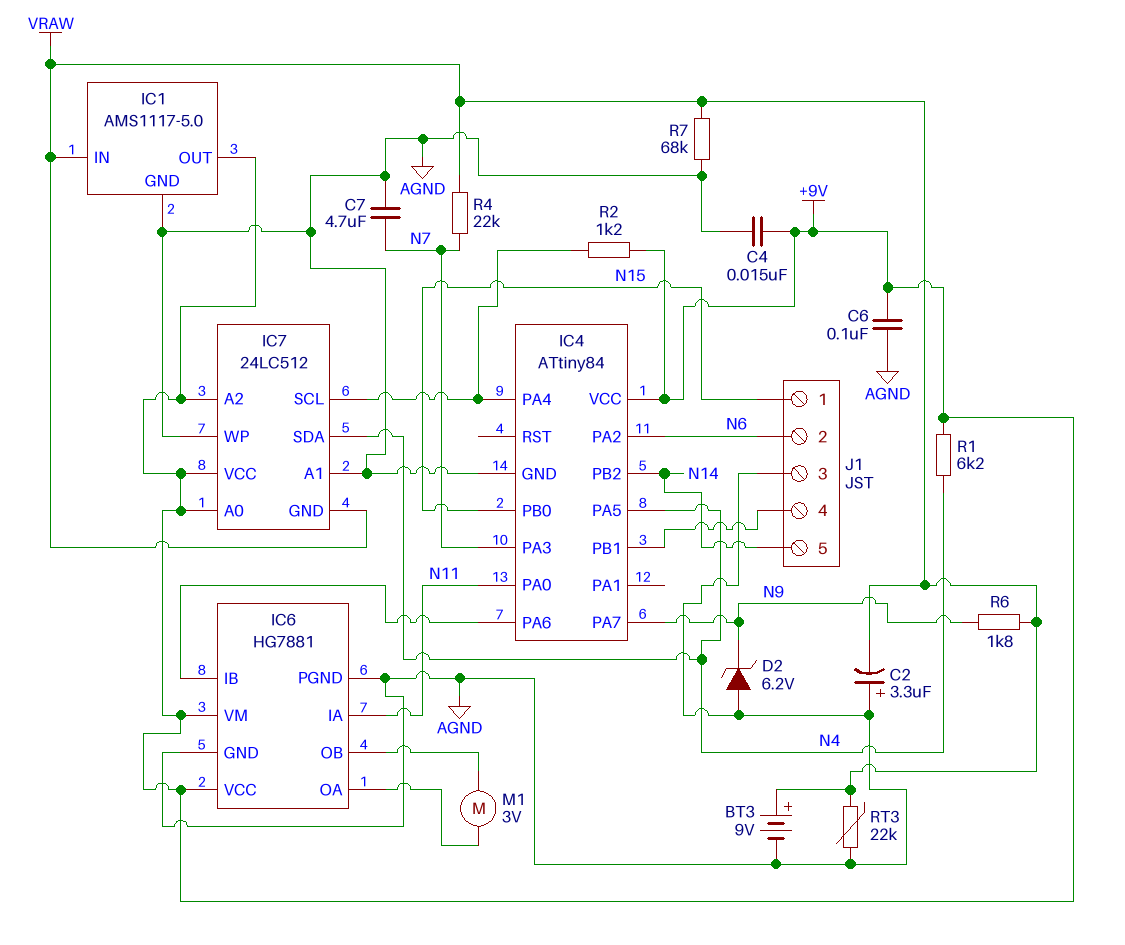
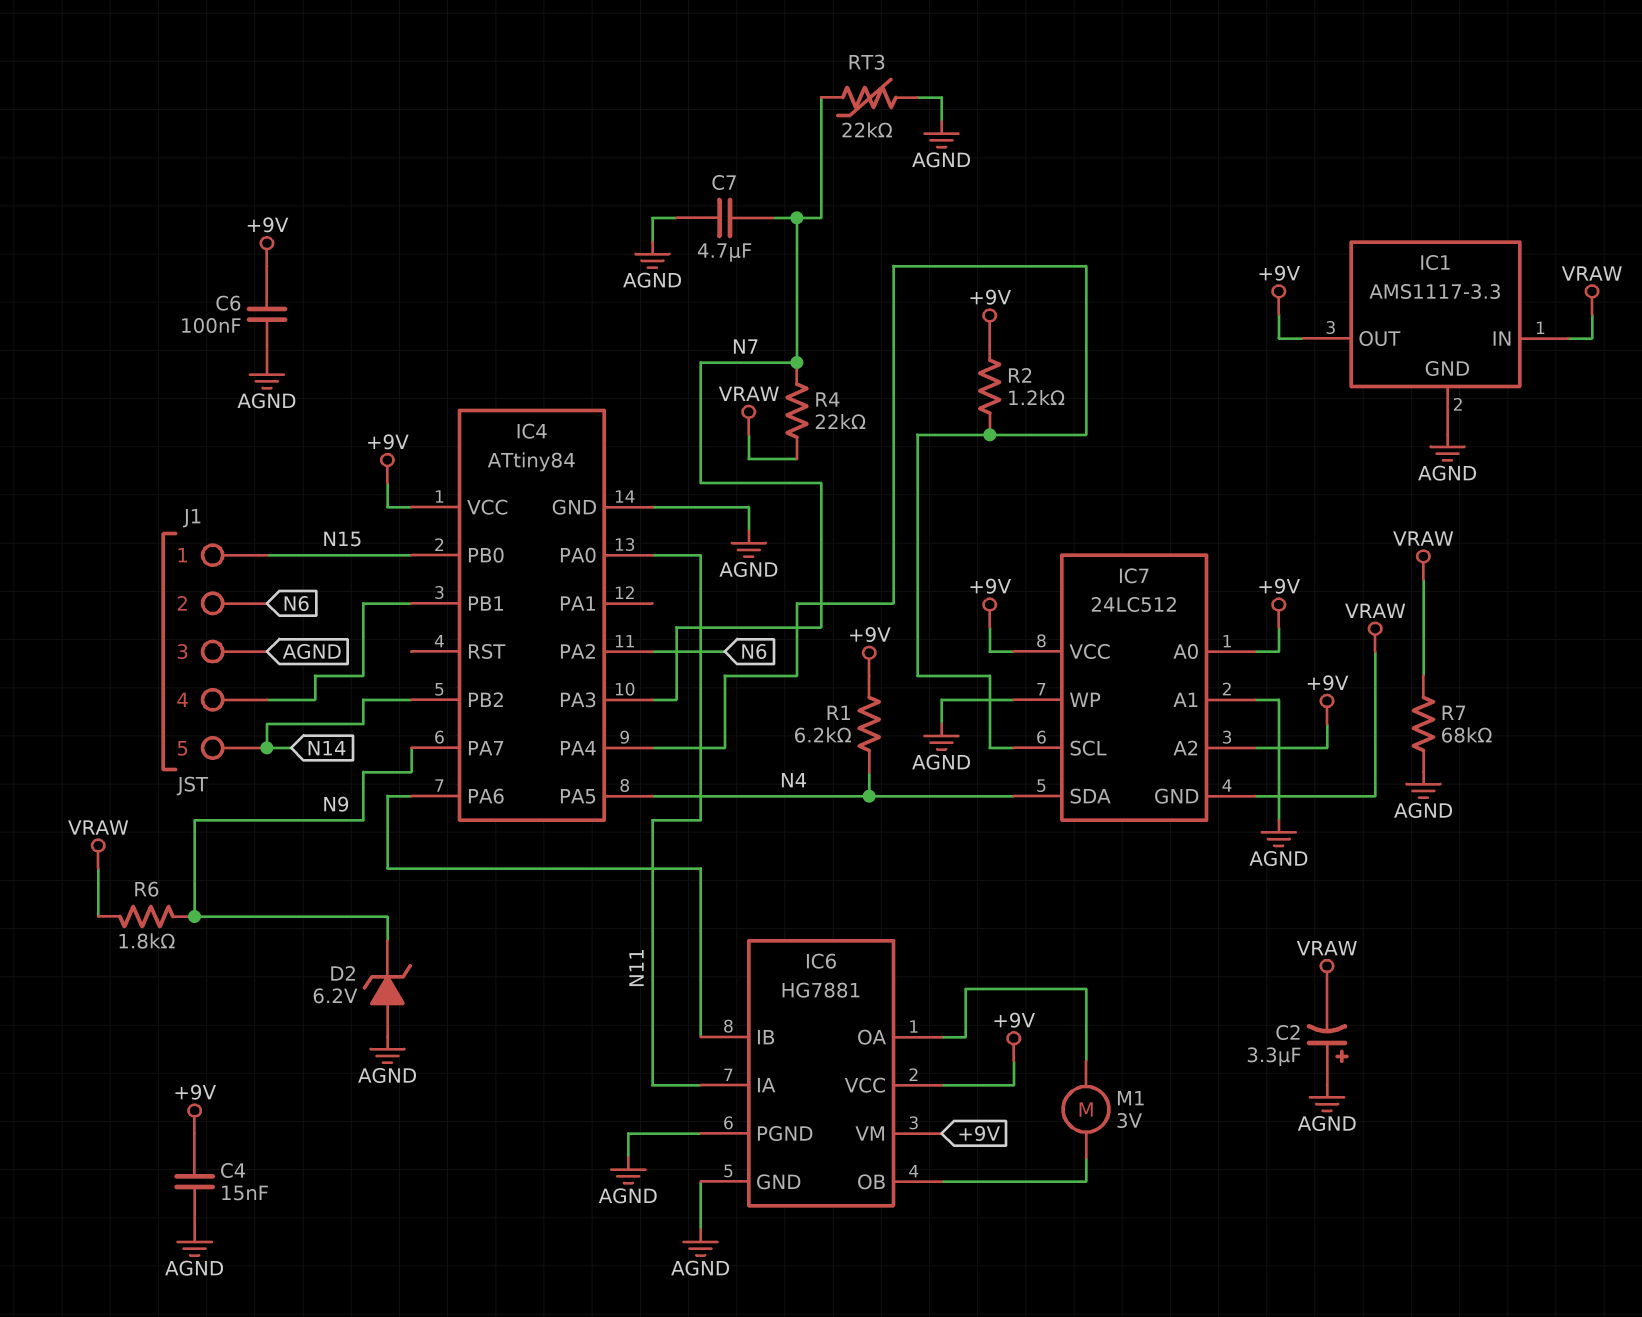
BT3: 9V (plus VRAW, minus AGND) -> none
IC1: AMS1117-5.0 -> AMS1117-3.3
RT3: 22k (AGND, VRAW) -> 22k (AGND, N7)

